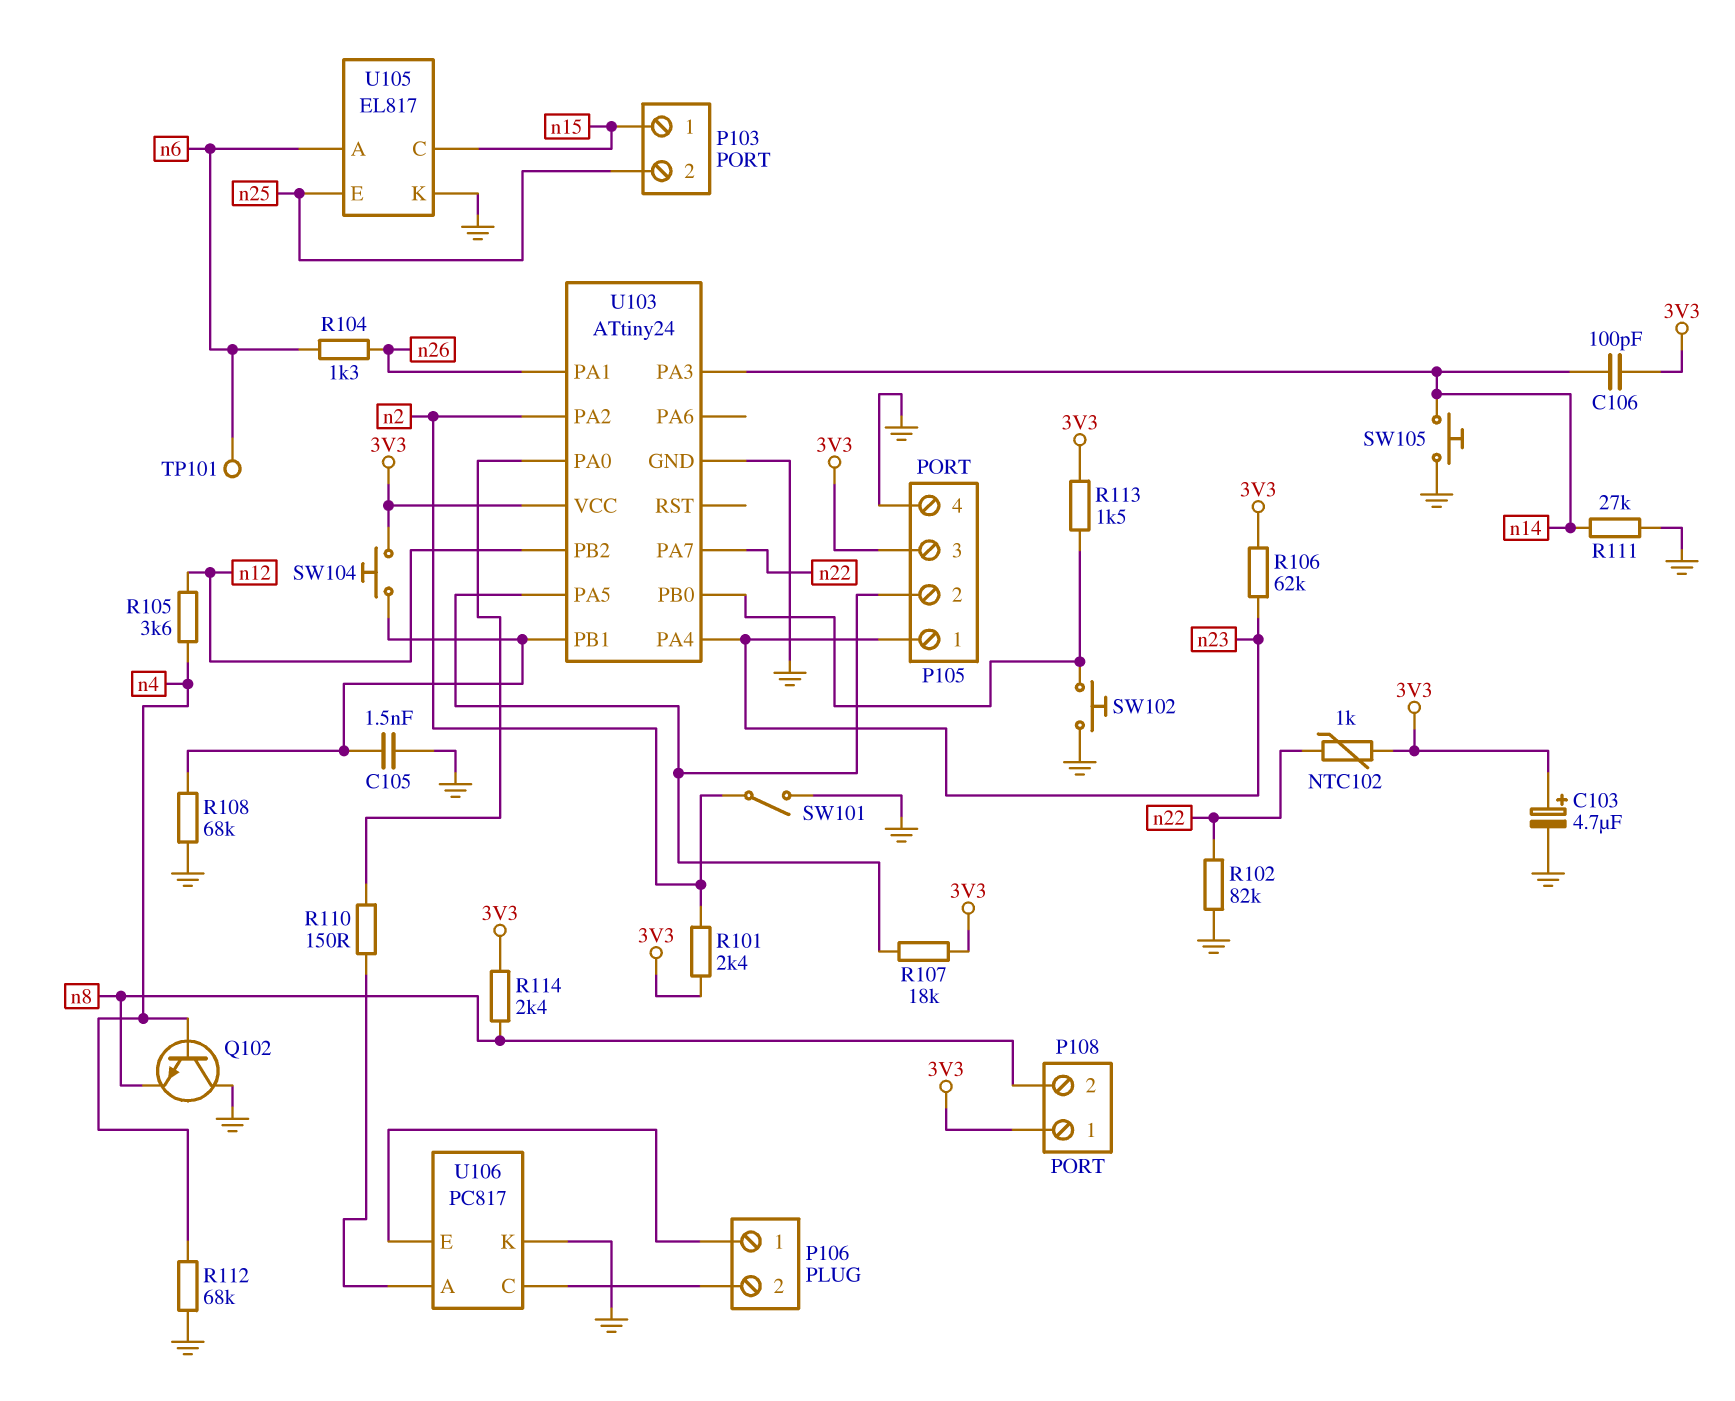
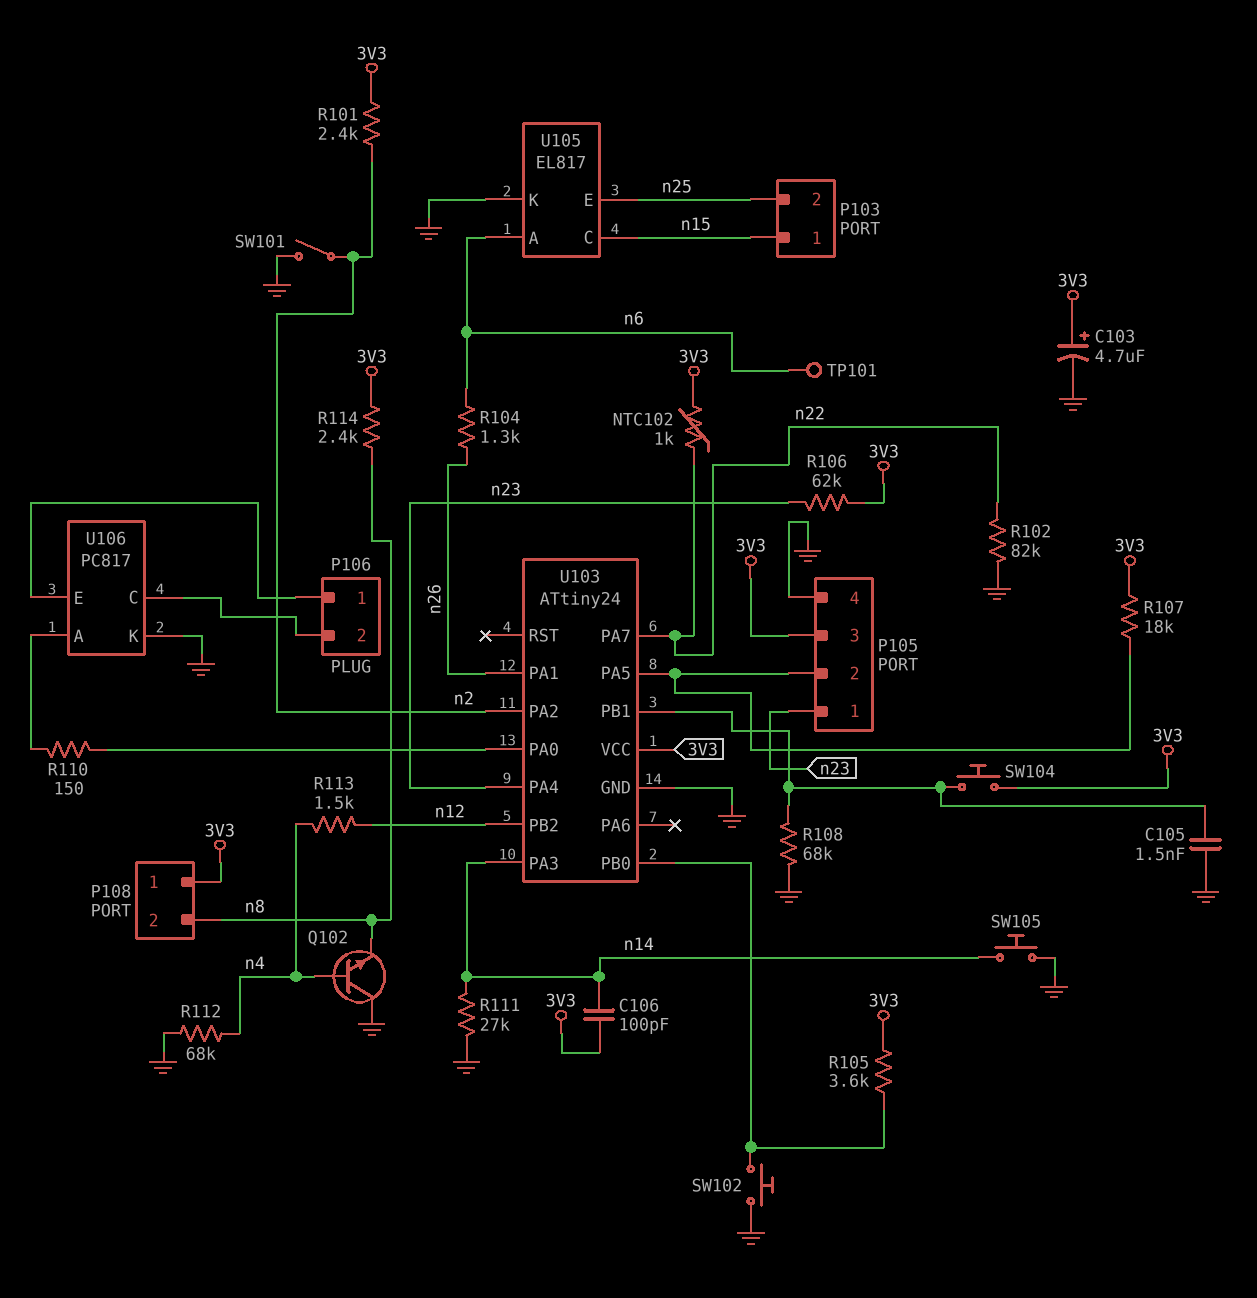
R105: 3.6k (n4, n12) -> 3.6k (3V3, U103/PB0)
R113: 1.5k (3V3, U103/PB0) -> 1.5k (n4, n12)

